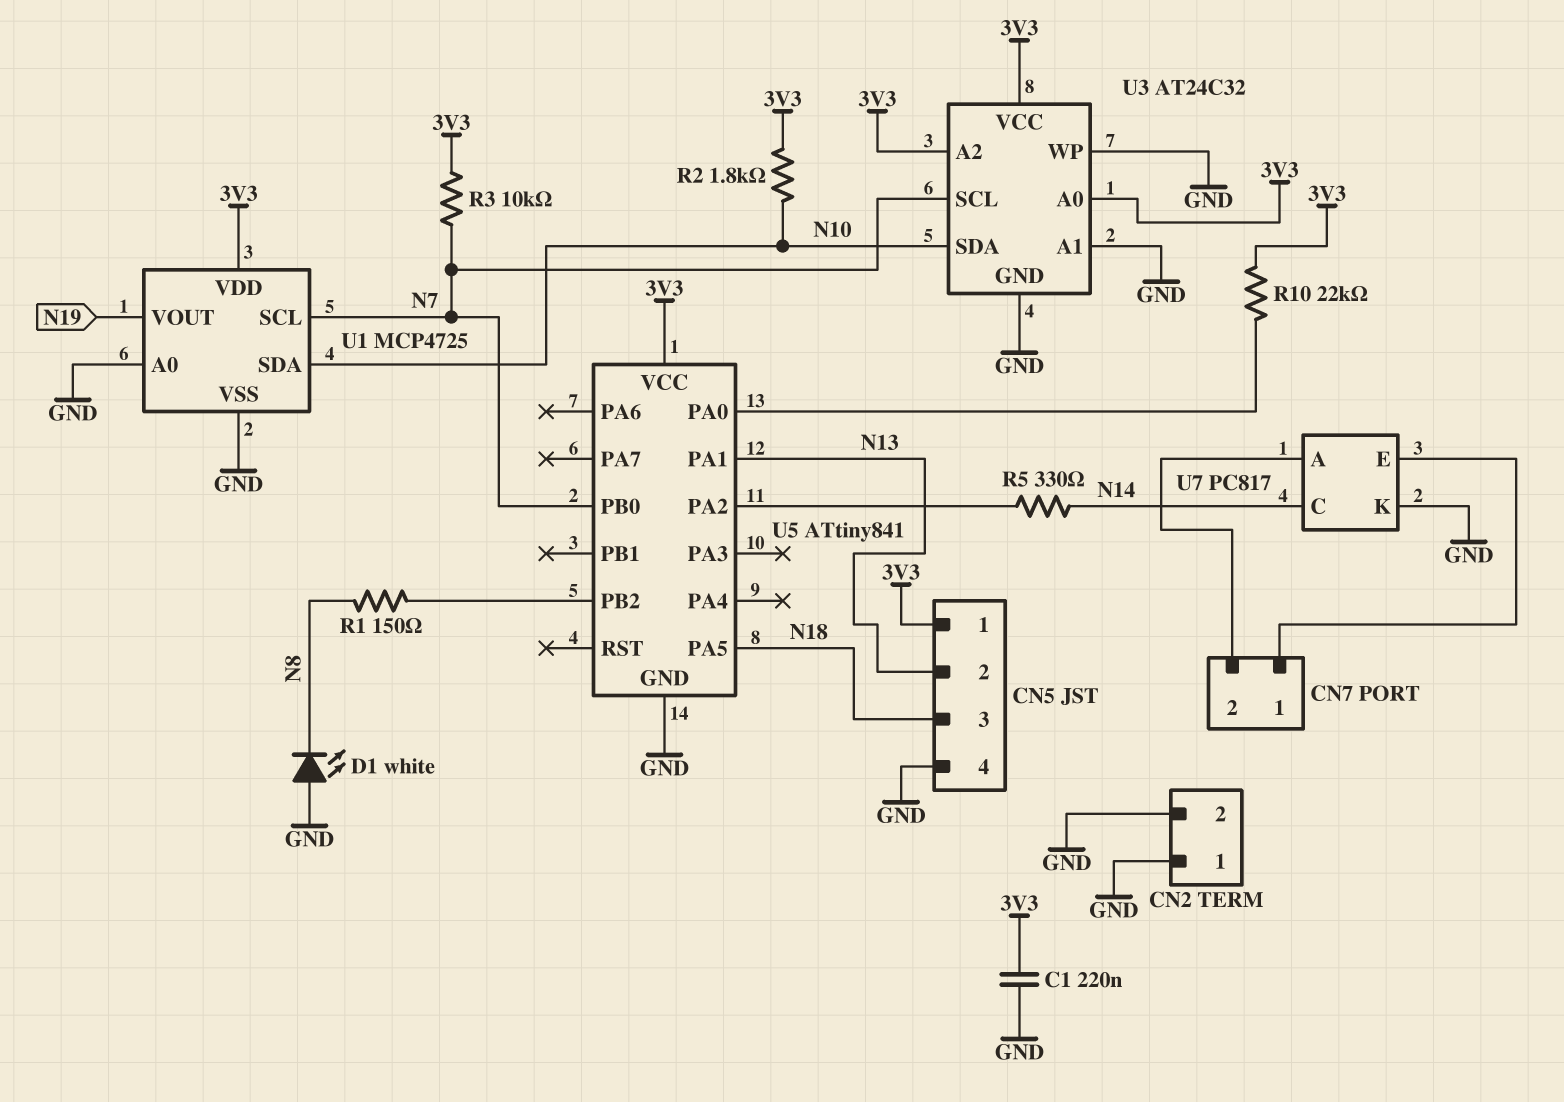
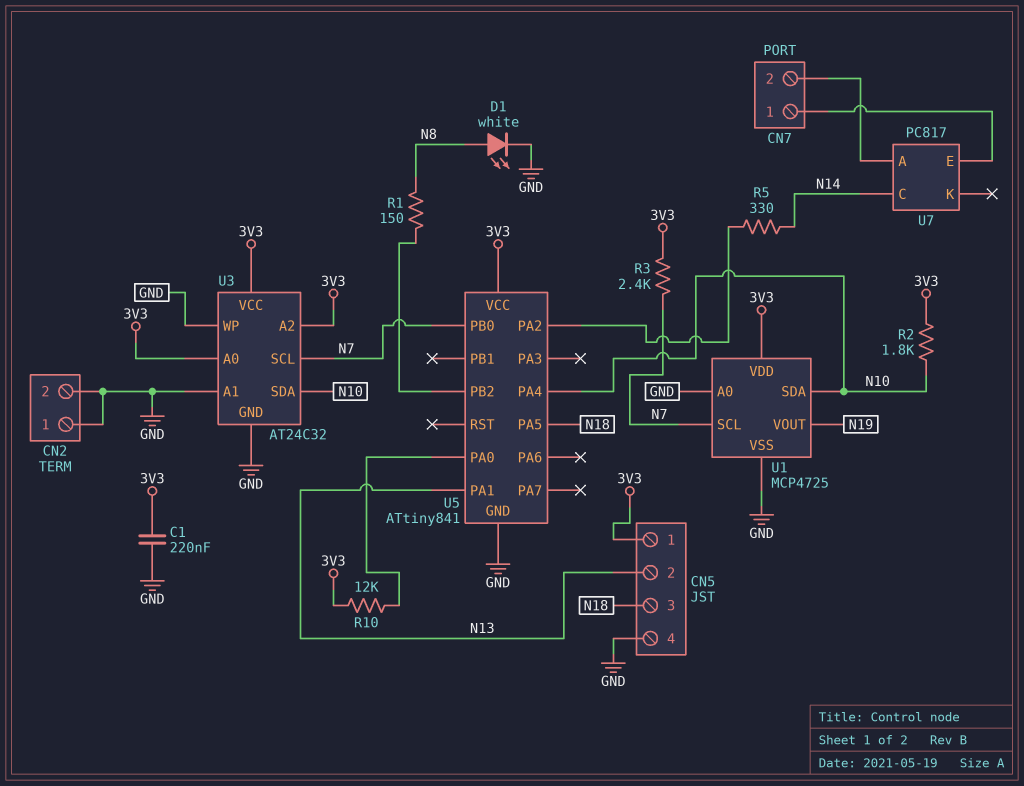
D1: LED white (A GND, K N8) -> LED white (A N8, K GND)
R3: 10k (3V3, N7) -> 2.4k (3V3, N7)
R10: 22k (3V3, U5/PA0) -> 12k (3V3, U5/PA0)
U5 pin PA4: none -> N10
U7 pin K: GND -> none

